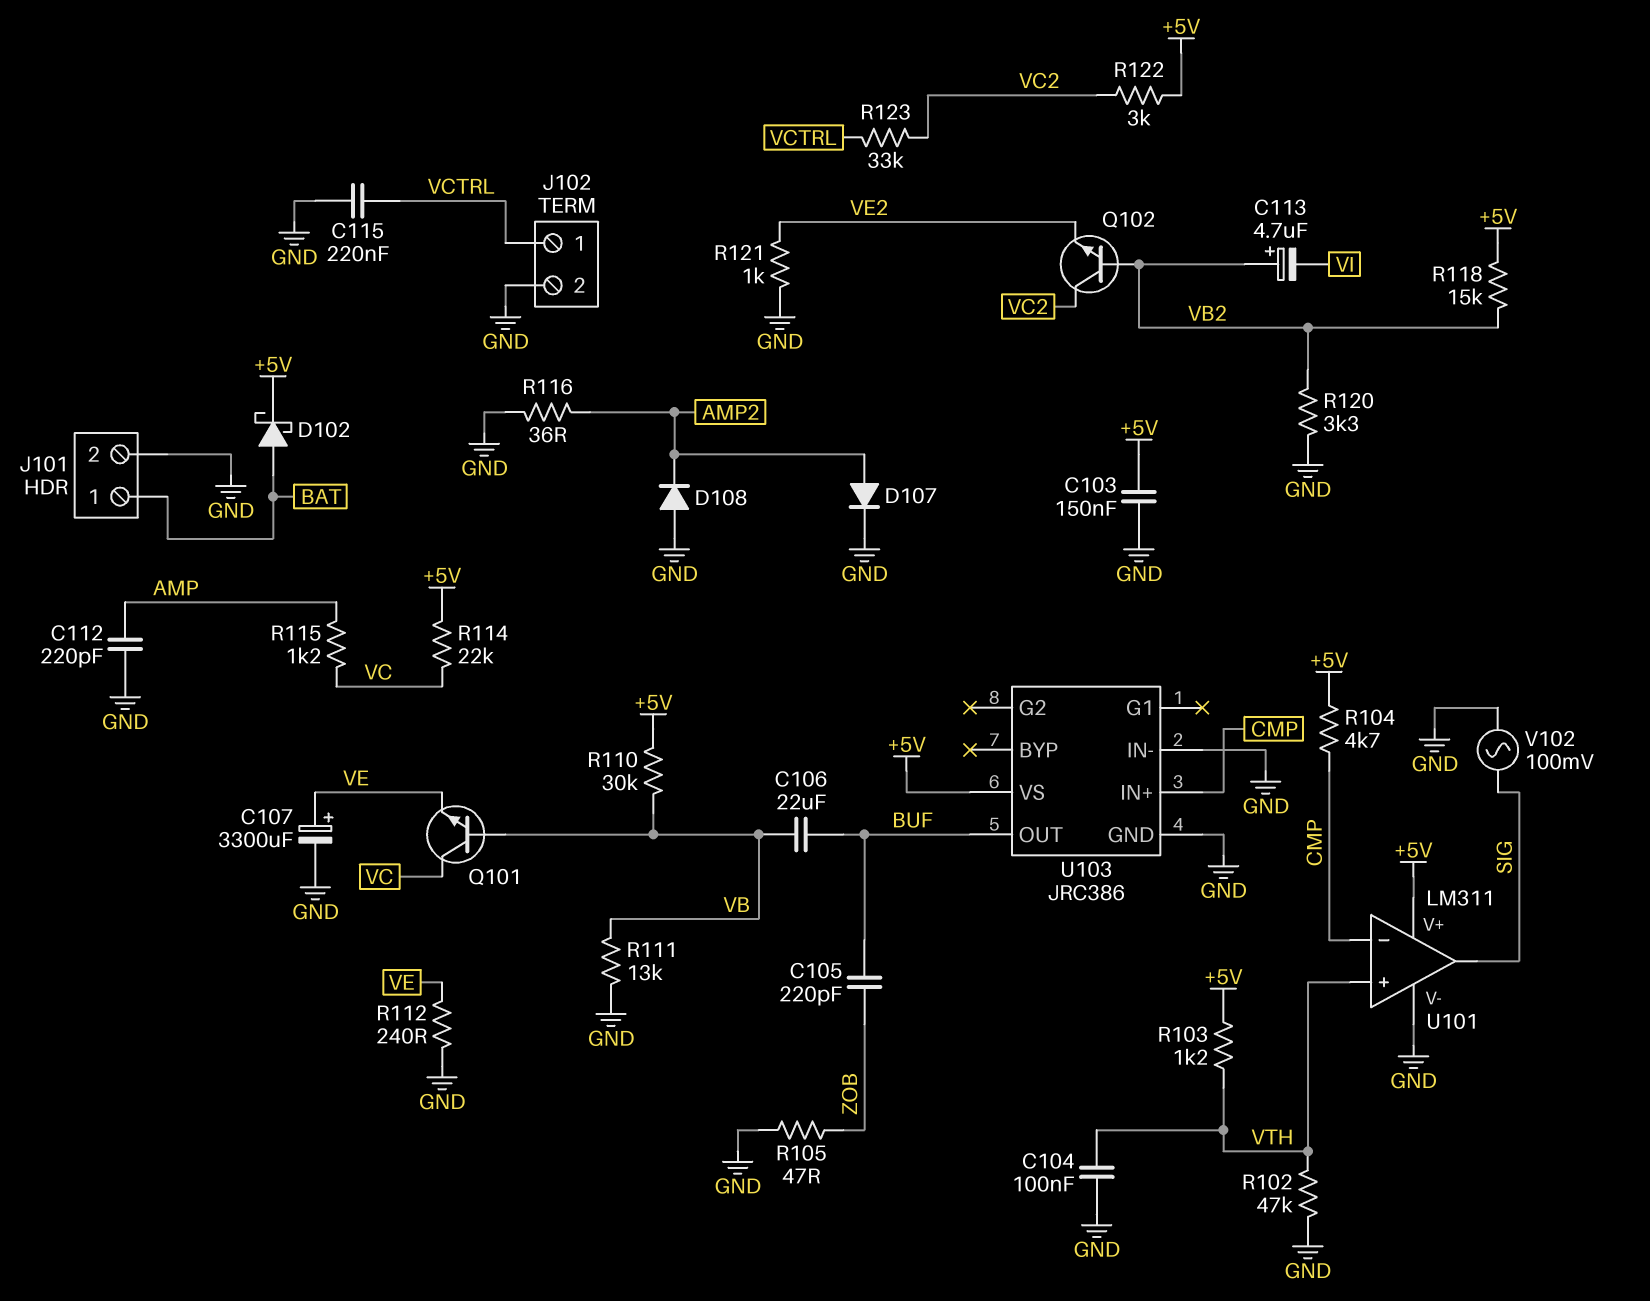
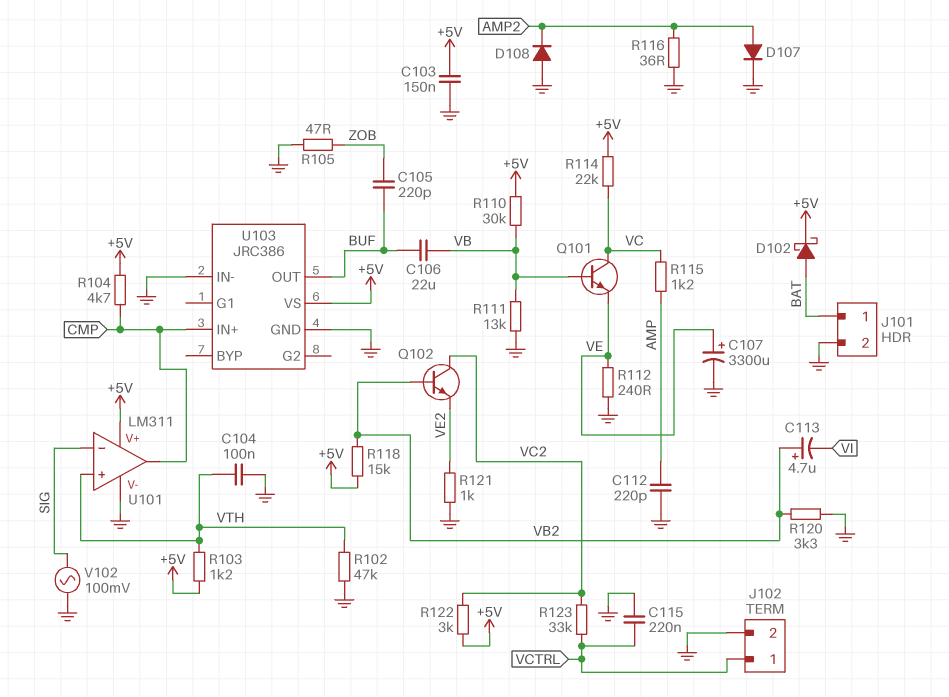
U101 pin in-: CMP -> SIG
U101 pin out: SIG -> CMP

